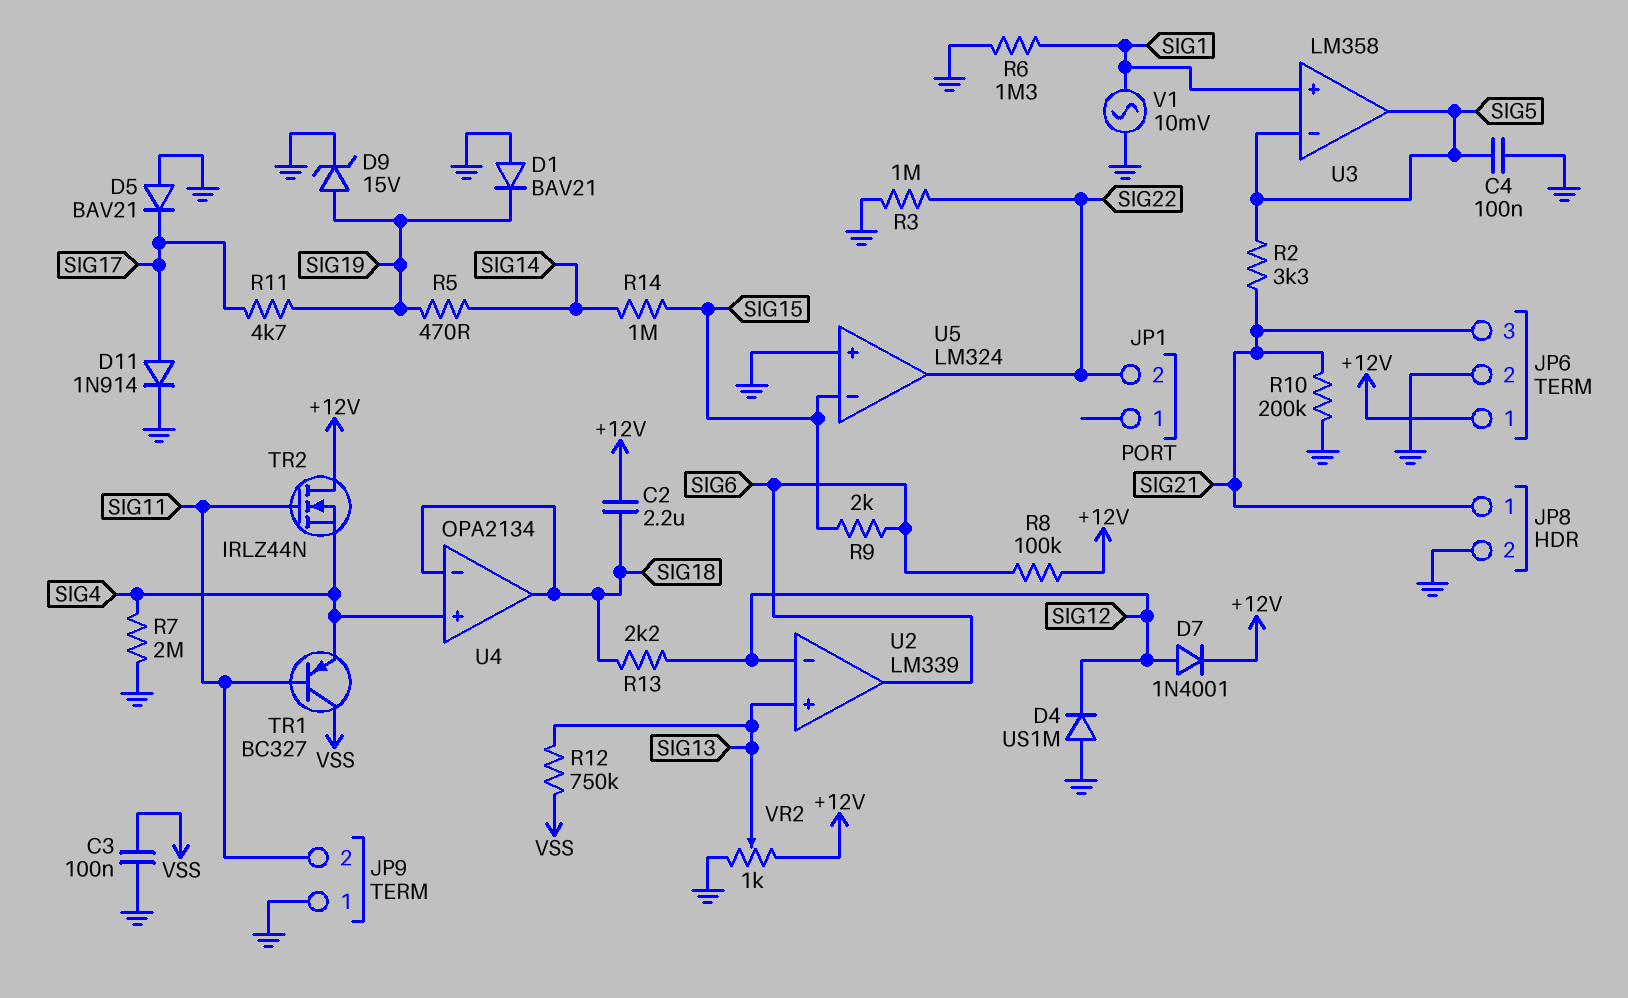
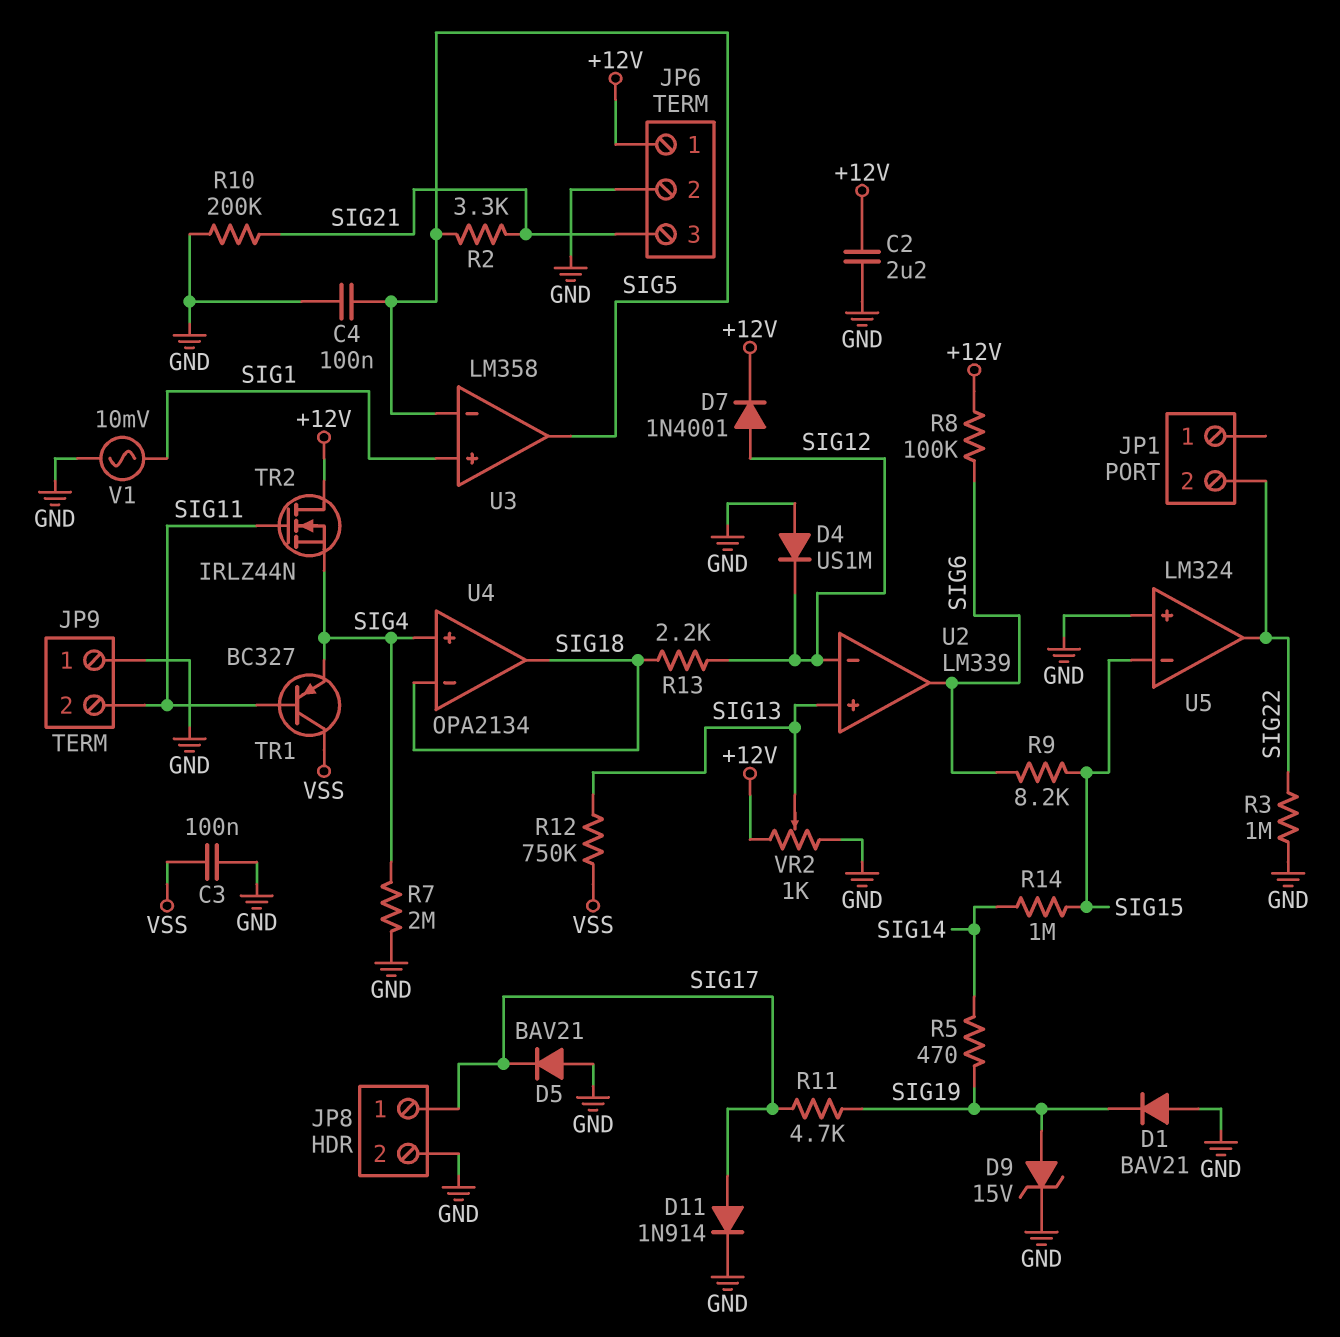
C2: 2.2uF (+12V, SIG18) -> 2.2uF (+12V, GND)
JP8 pin 1: SIG21 -> SIG17
R6: 1.3M (GND, SIG1) -> none
R9: 2k (SIG6, SIG15) -> 8.2k (SIG6, SIG15)

